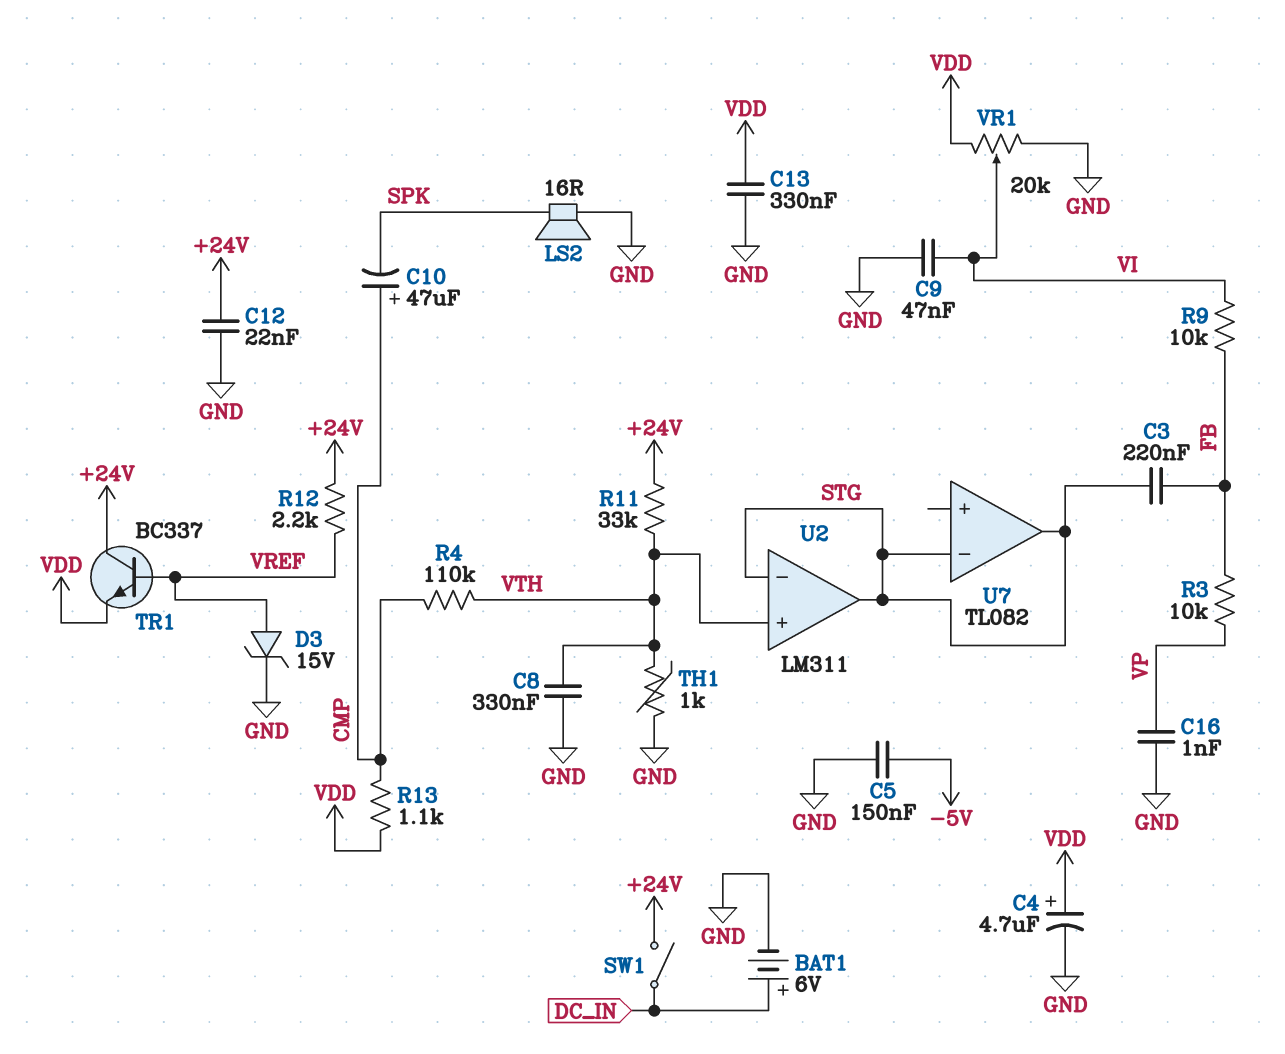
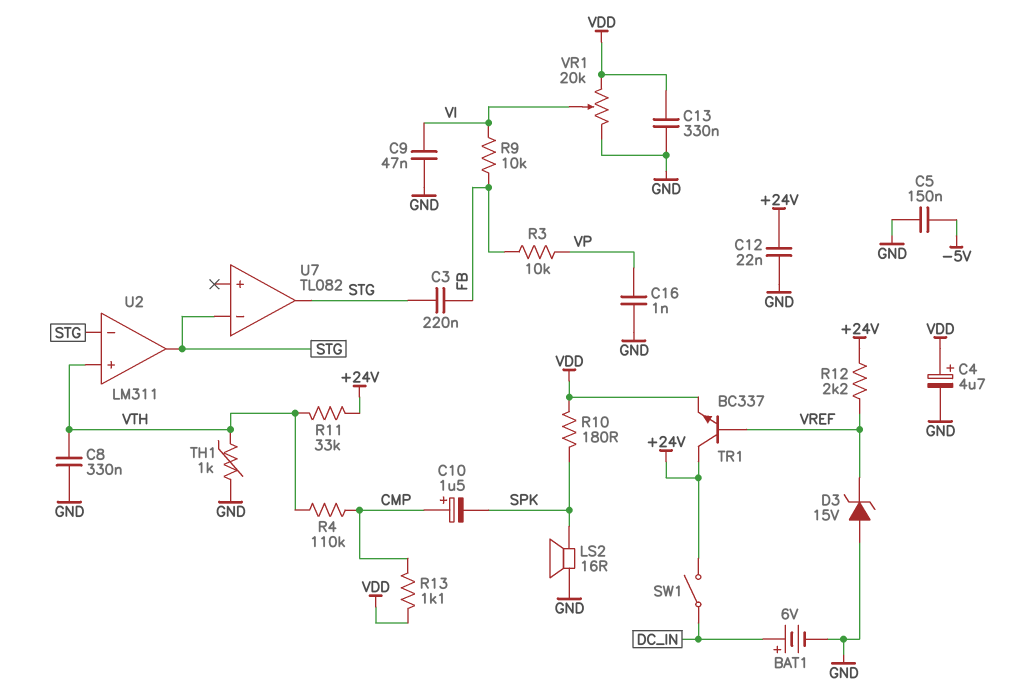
C10: 47uF (plus CMP, minus SPK) -> 1.5uF (plus CMP, minus SPK)
D3: zener 15V (A VREF, K GND) -> zener 15V (A GND, K VREF)
R10: none -> 180 (SPK, VDD)

